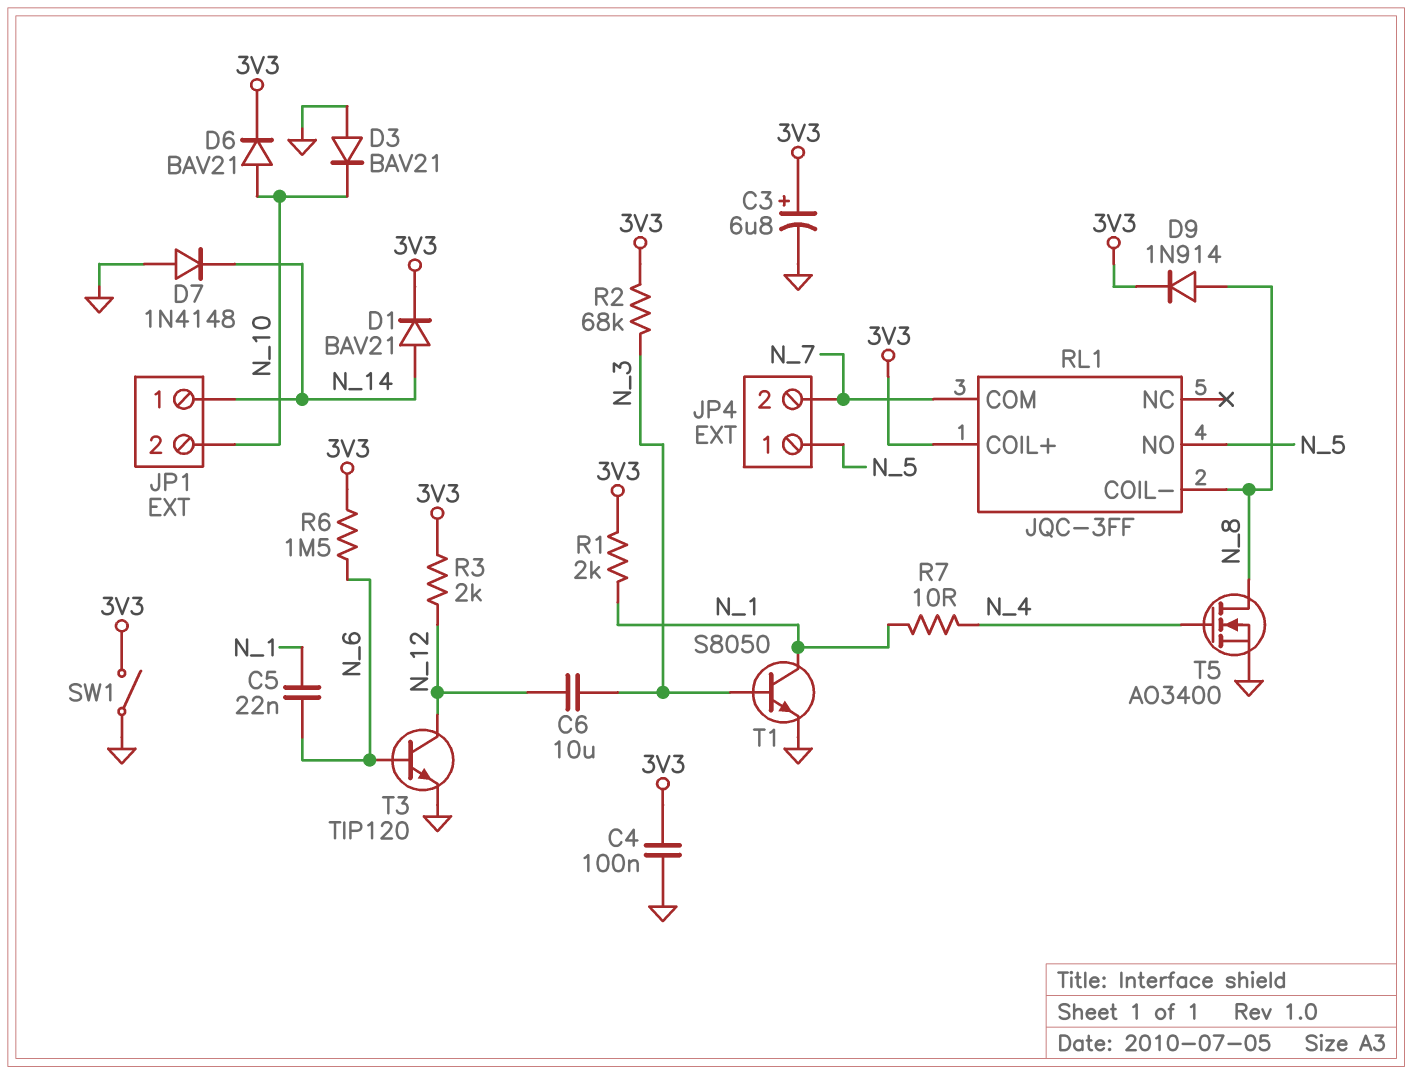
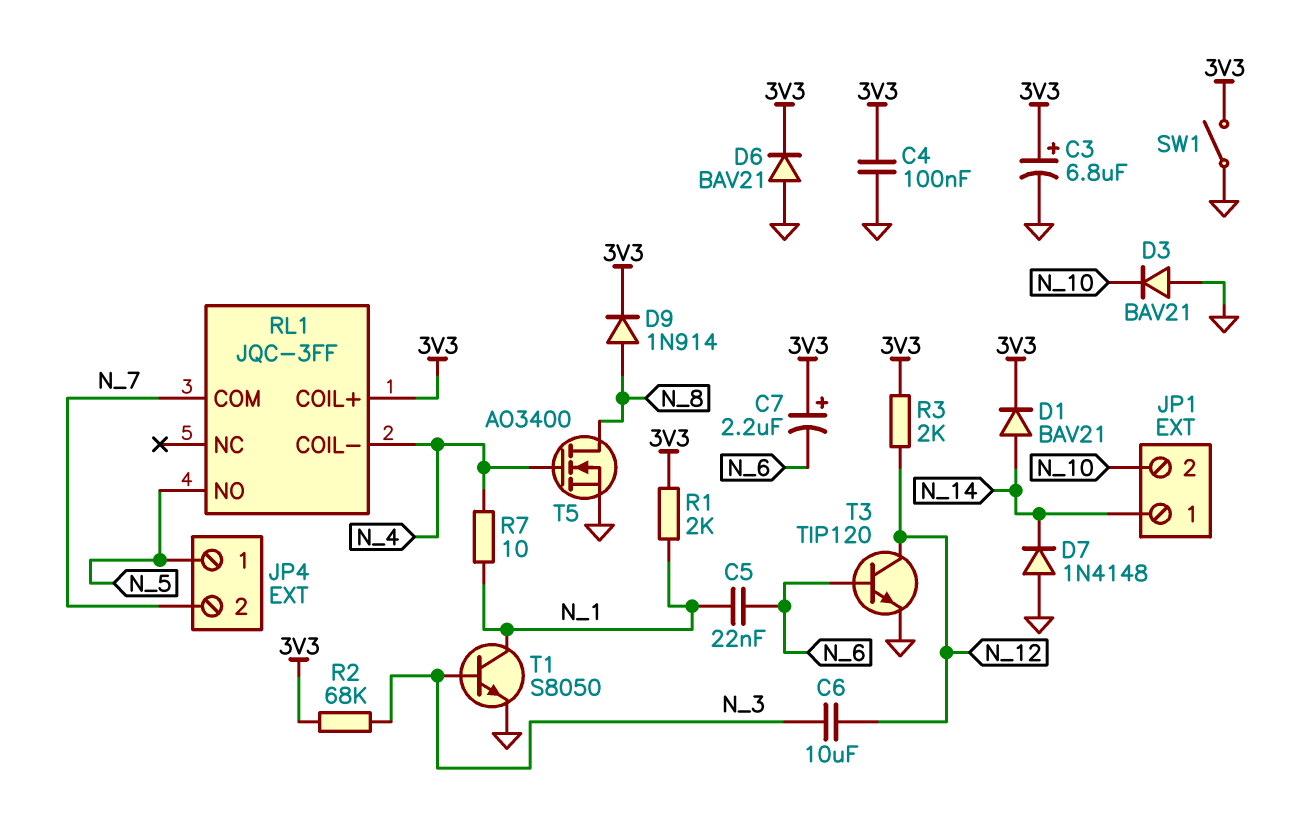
C7: none -> 2.2uF (plus 3V3, minus N_6)
D6: diode BAV21 (A N_10, K 3V3) -> diode BAV21 (A GND, K 3V3)
R6: 1.5M (3V3, N_6) -> none
RL1 pin COIL-: N_8 -> N_4

